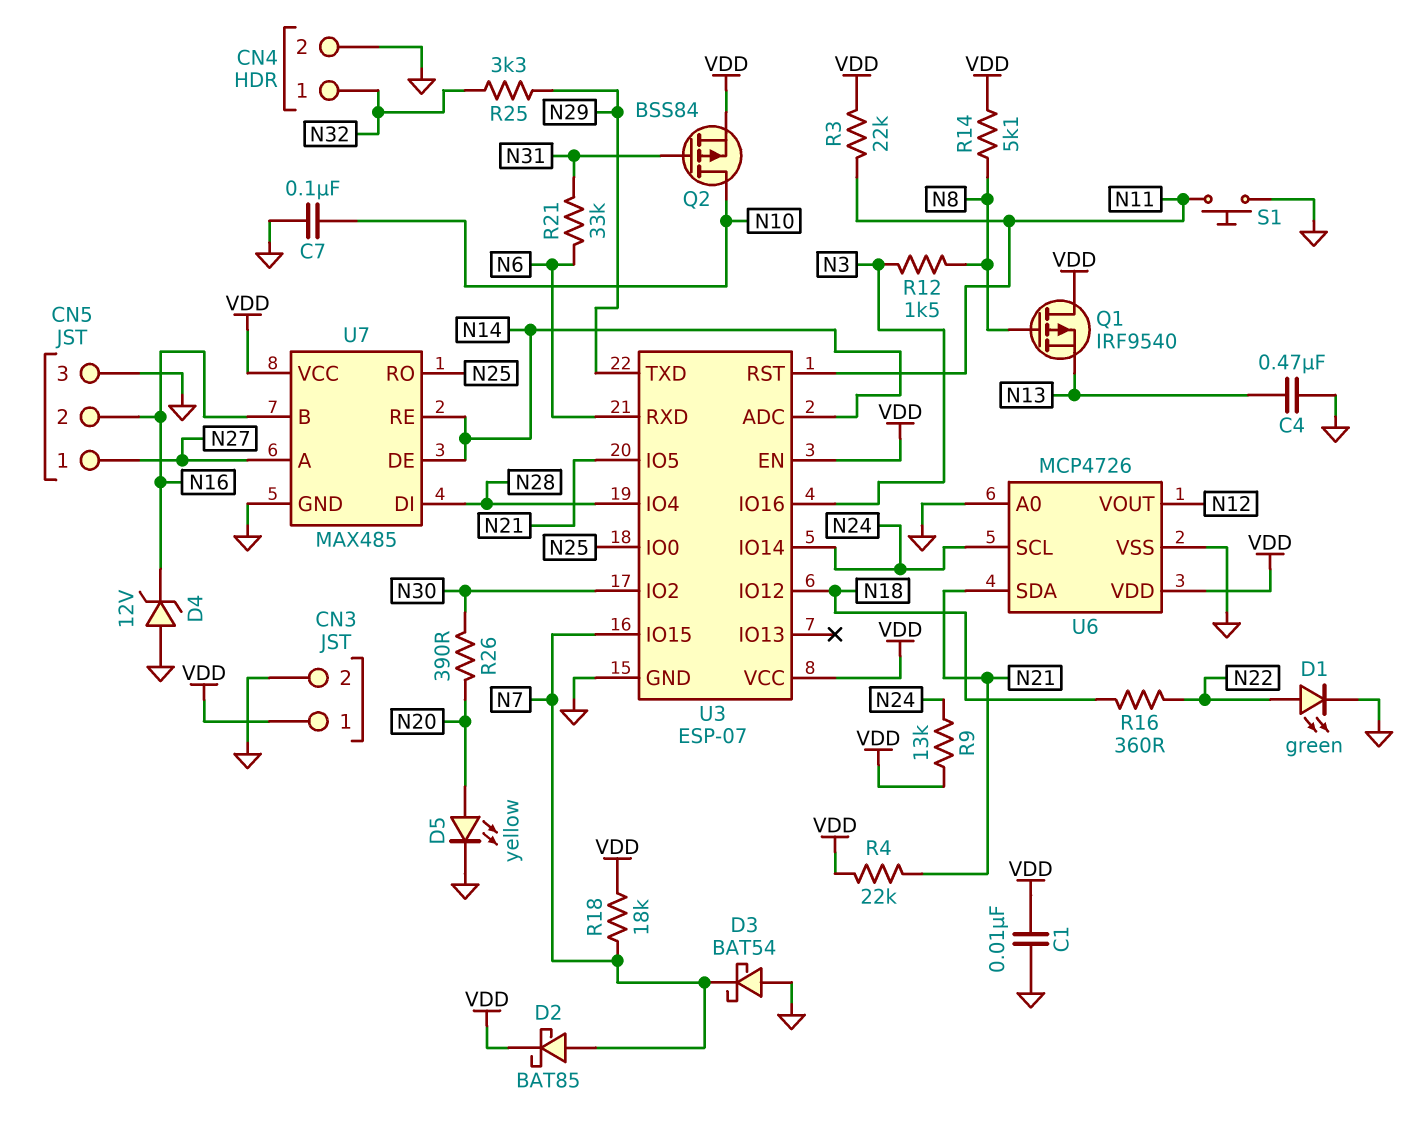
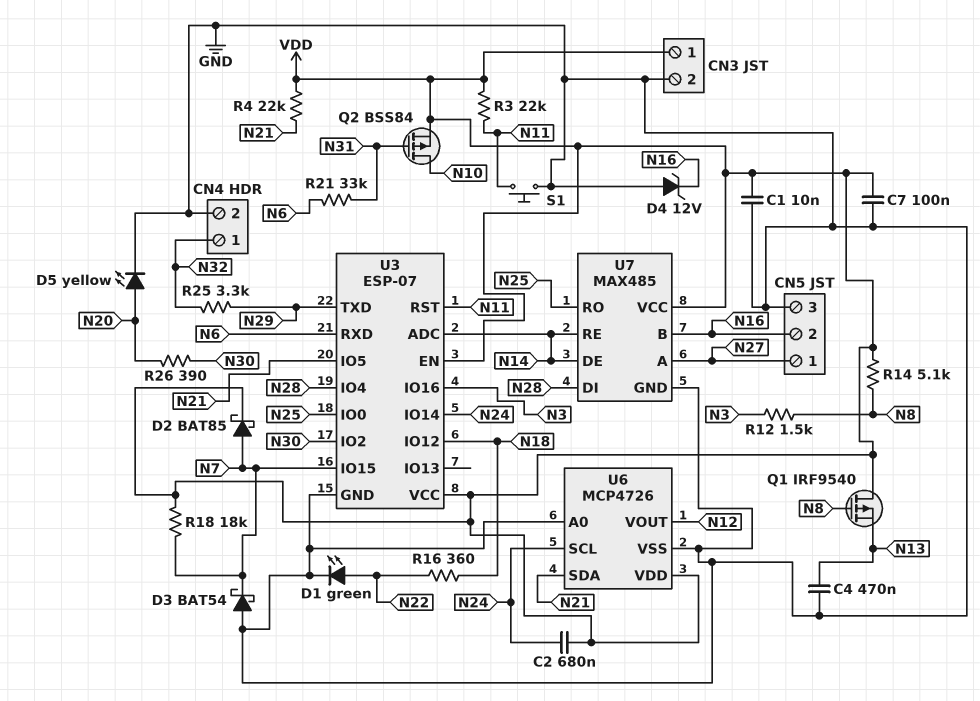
C2: none -> 680nF (N24, VDD)
C7: 100nF (GND, N10) -> 100nF (GND, VDD)
R9: 13k (N24, VDD) -> none

